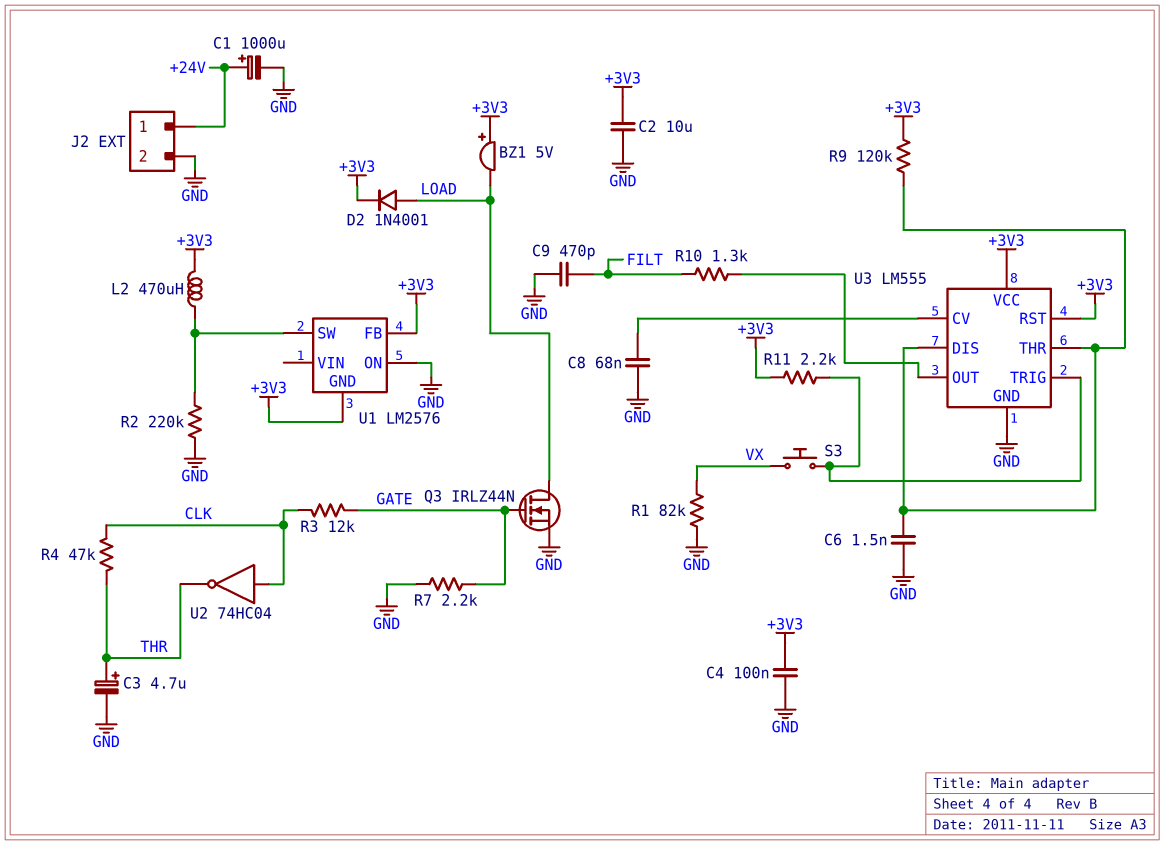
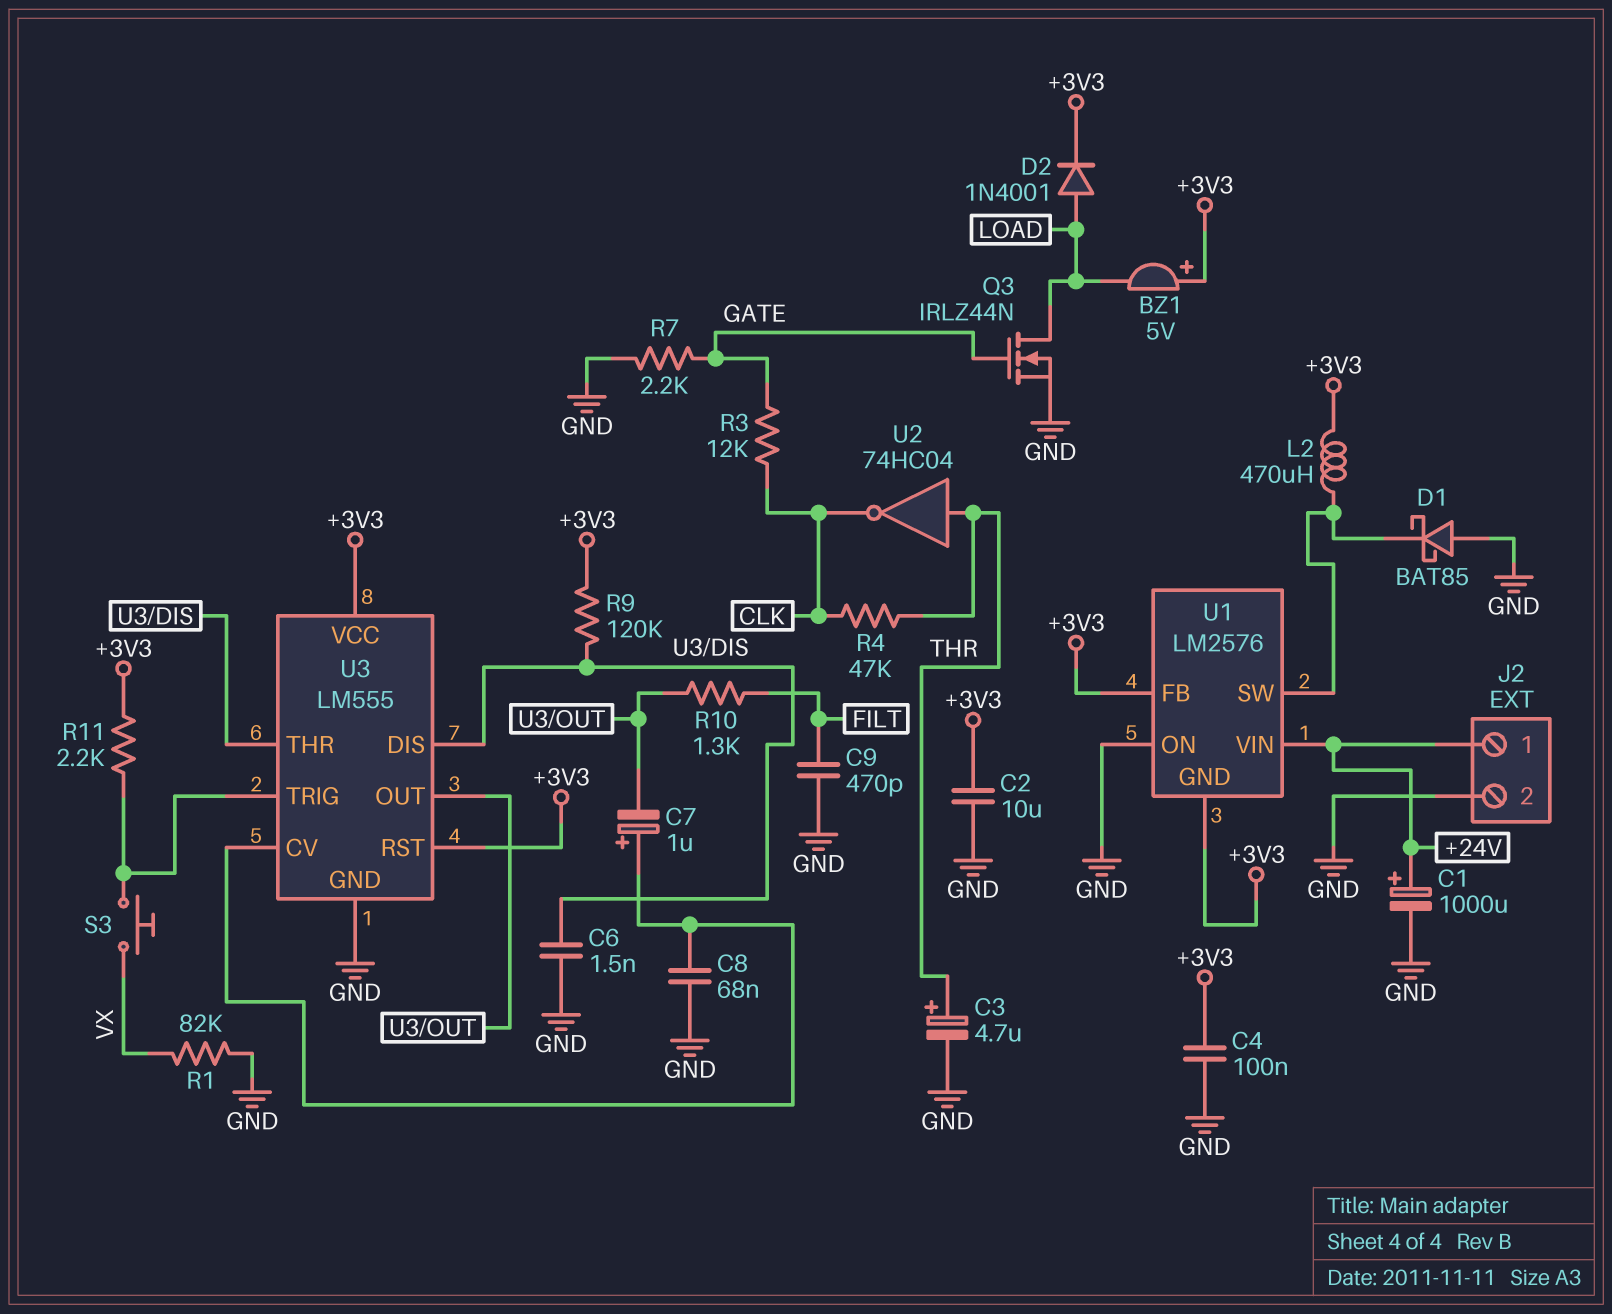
C7: none -> 1uF (plus U3/CV, minus U3/OUT)
D1: none -> schottky BAT85 (A GND, K U1/SW)
R2: 220k (GND, U1/SW) -> none
U1 pin VIN: none -> +24V
U2: NOT 74HC04 (in CLK, out THR) -> NOT 74HC04 (in THR, out CLK)

